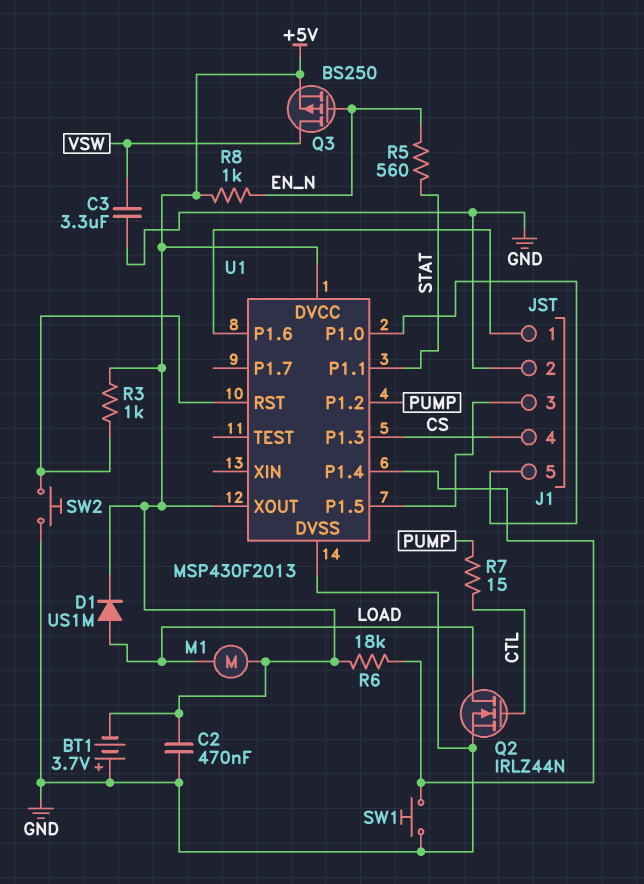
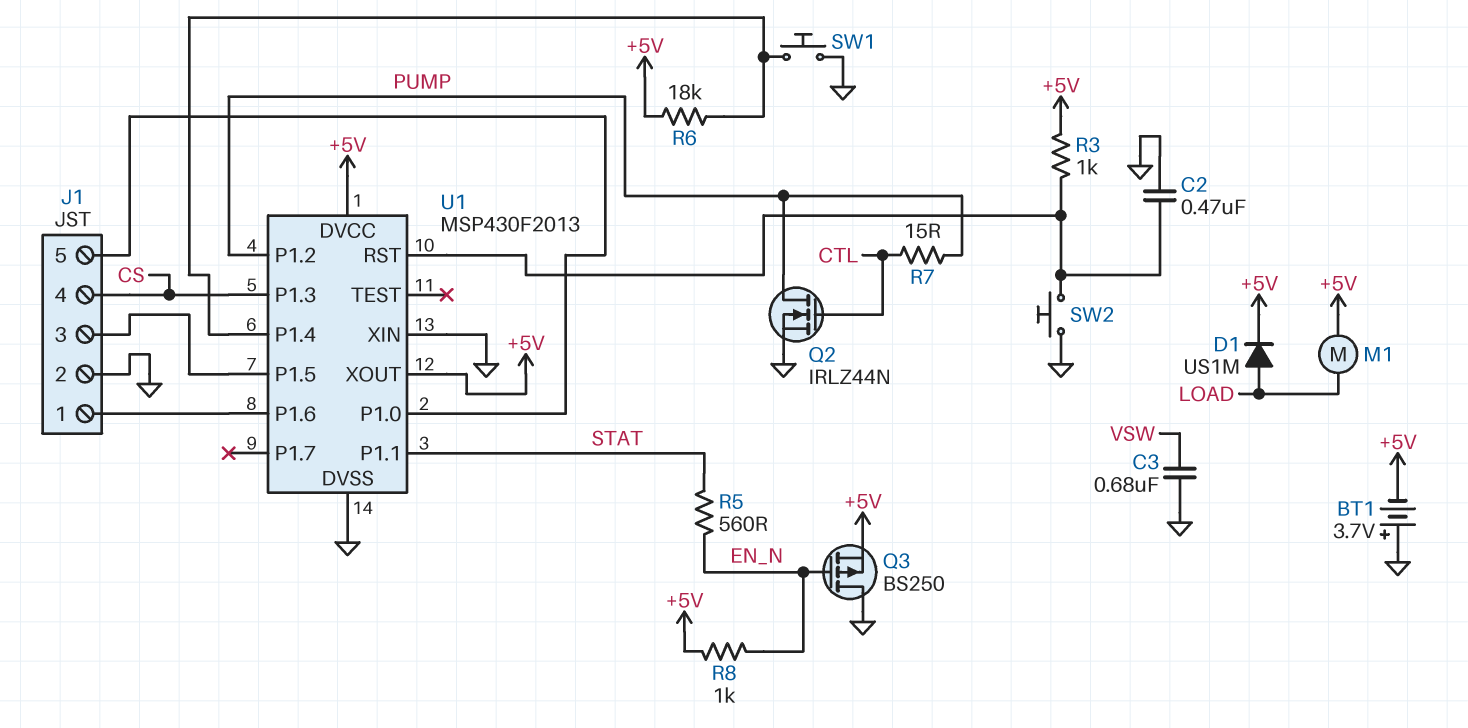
C2: 470nF (+5V, GND) -> 470nF (GND, U1/RST)
C3: 3.3uF (GND, VSW) -> 680nF (GND, VSW)
Q2: NMOS IRLZ44N (G CTL, D LOAD, S GND) -> NMOS IRLZ44N (G CTL, D PUMP, S GND)
Q3: PMOS BS250 (G EN_N, D VSW, S +5V) -> PMOS BS250 (G EN_N, D GND, S +5V)
U1 pin XIN: none -> GND

